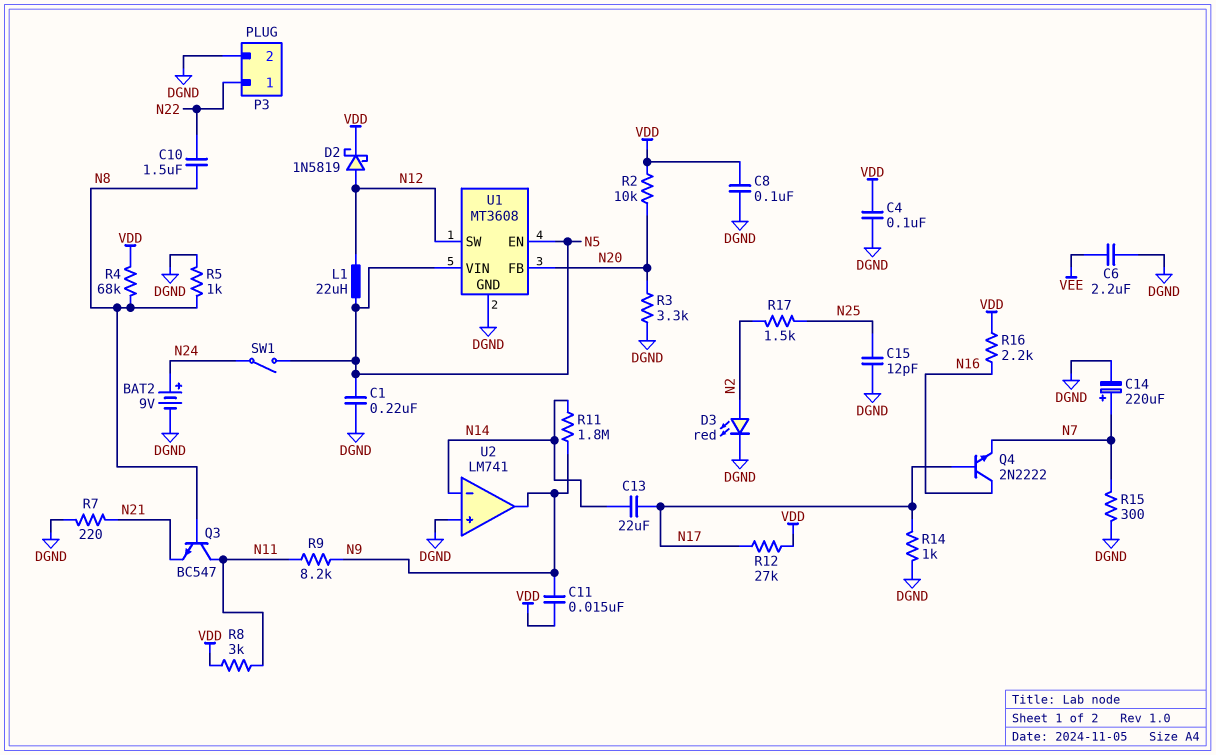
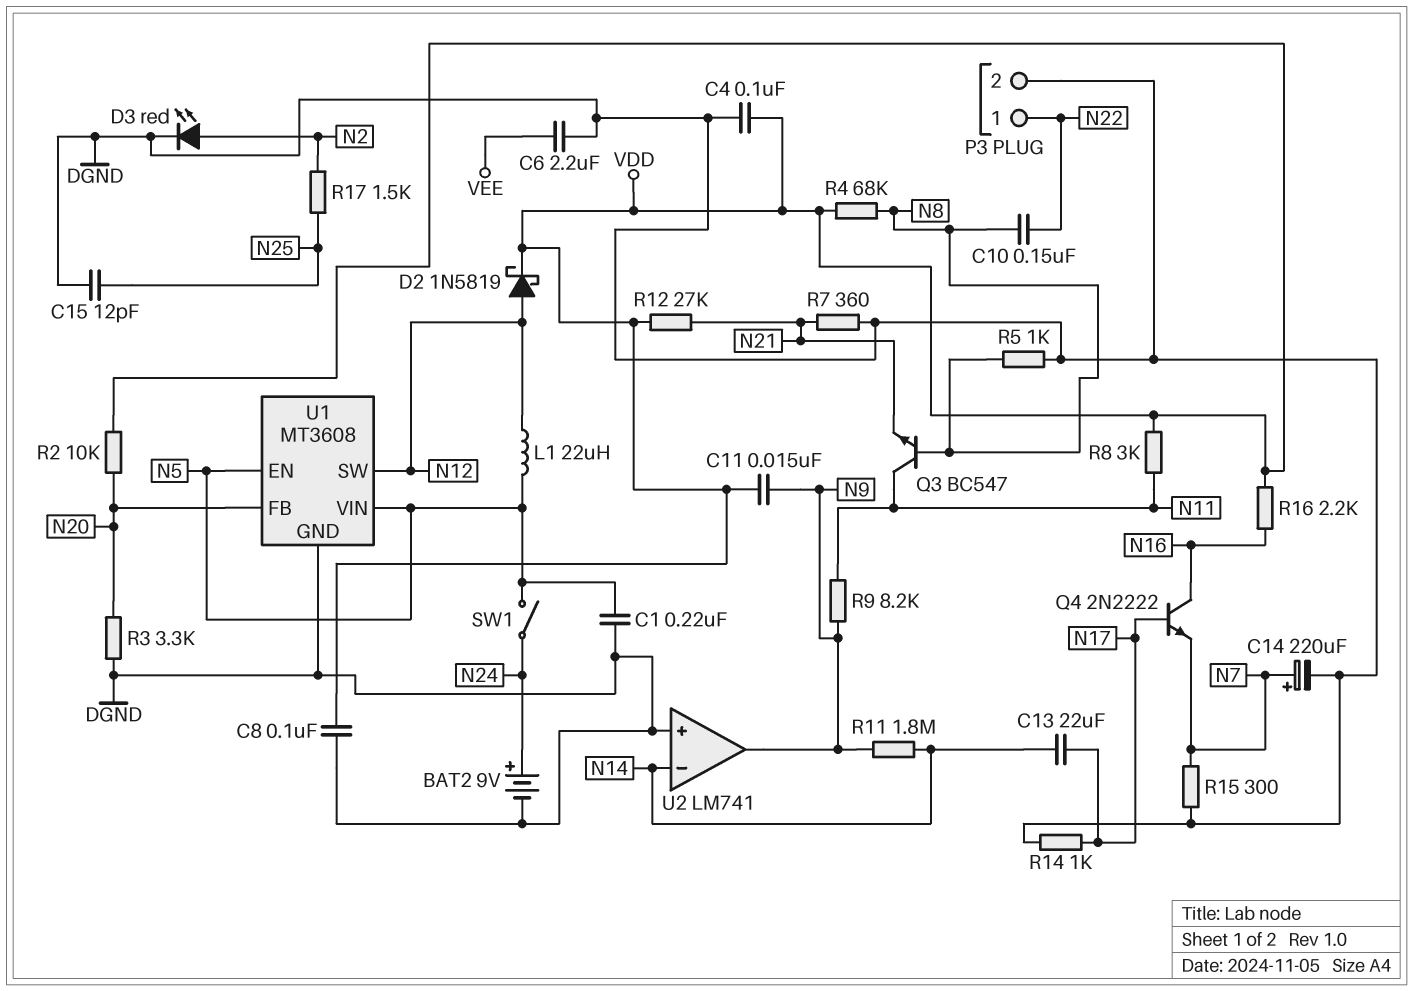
C10: 1.5uF (N8, N22) -> 150nF (N8, N22)
R7: 220 (DGND, N21) -> 360 (DGND, N21)
R12: 27k (N17, VDD) -> 27k (N21, VDD)

